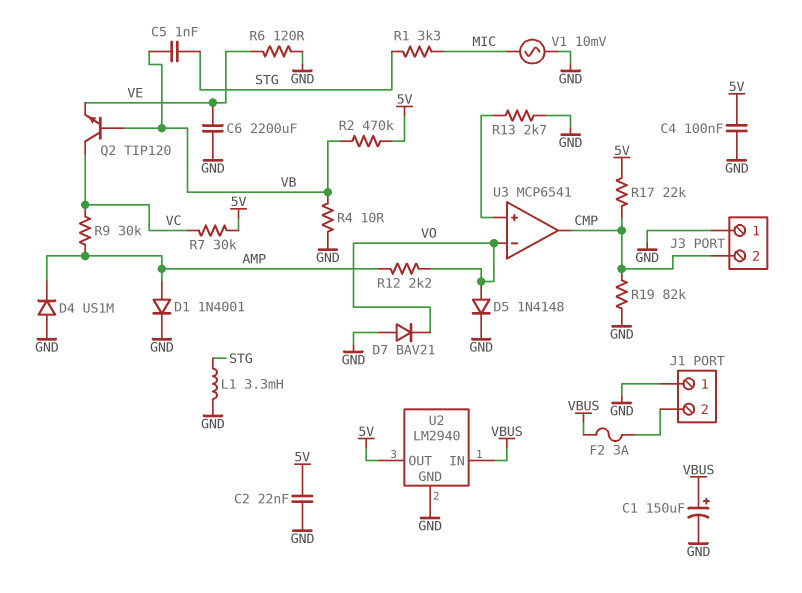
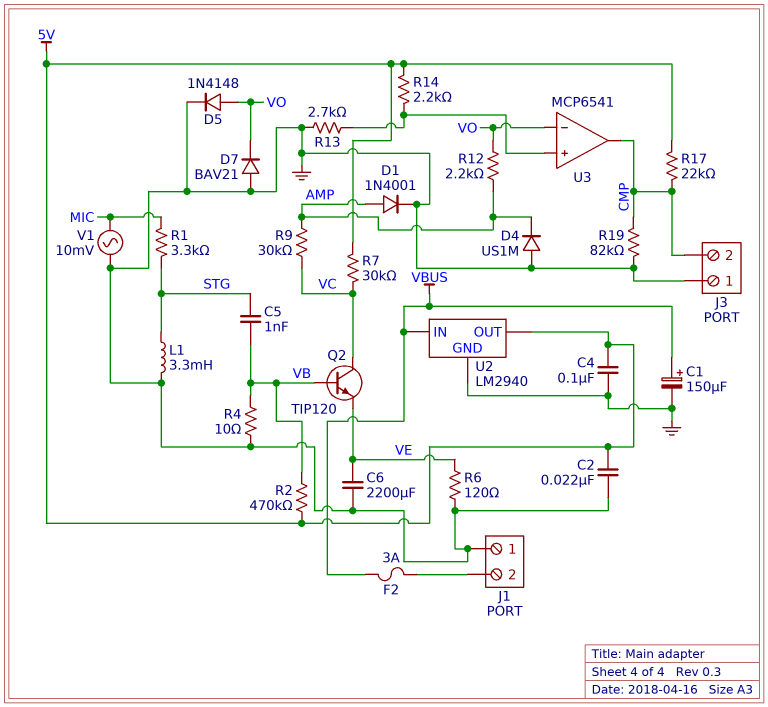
R14: none -> 2.2k (5V, U3/in+)

